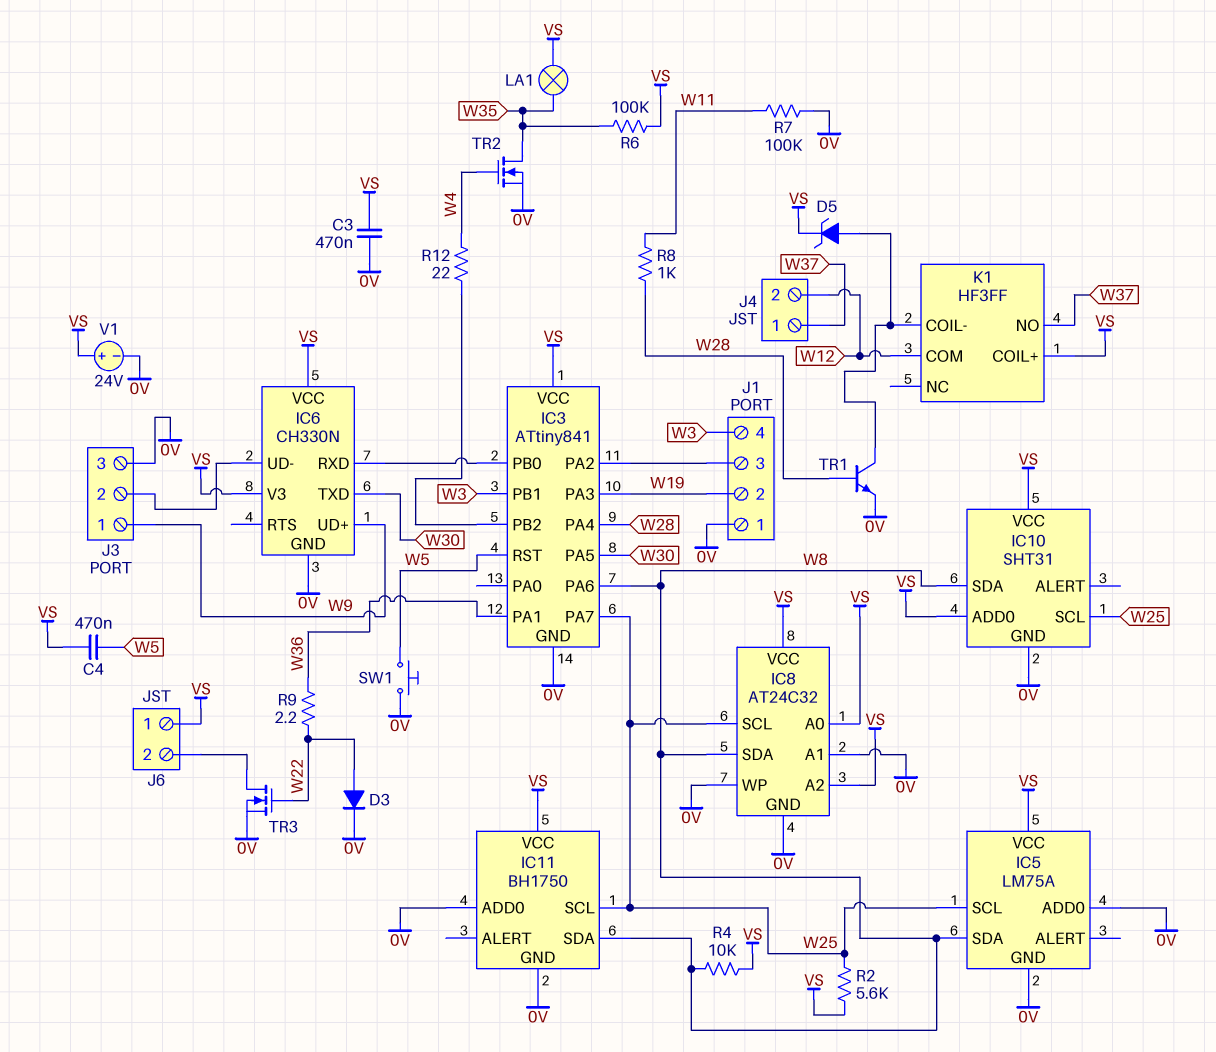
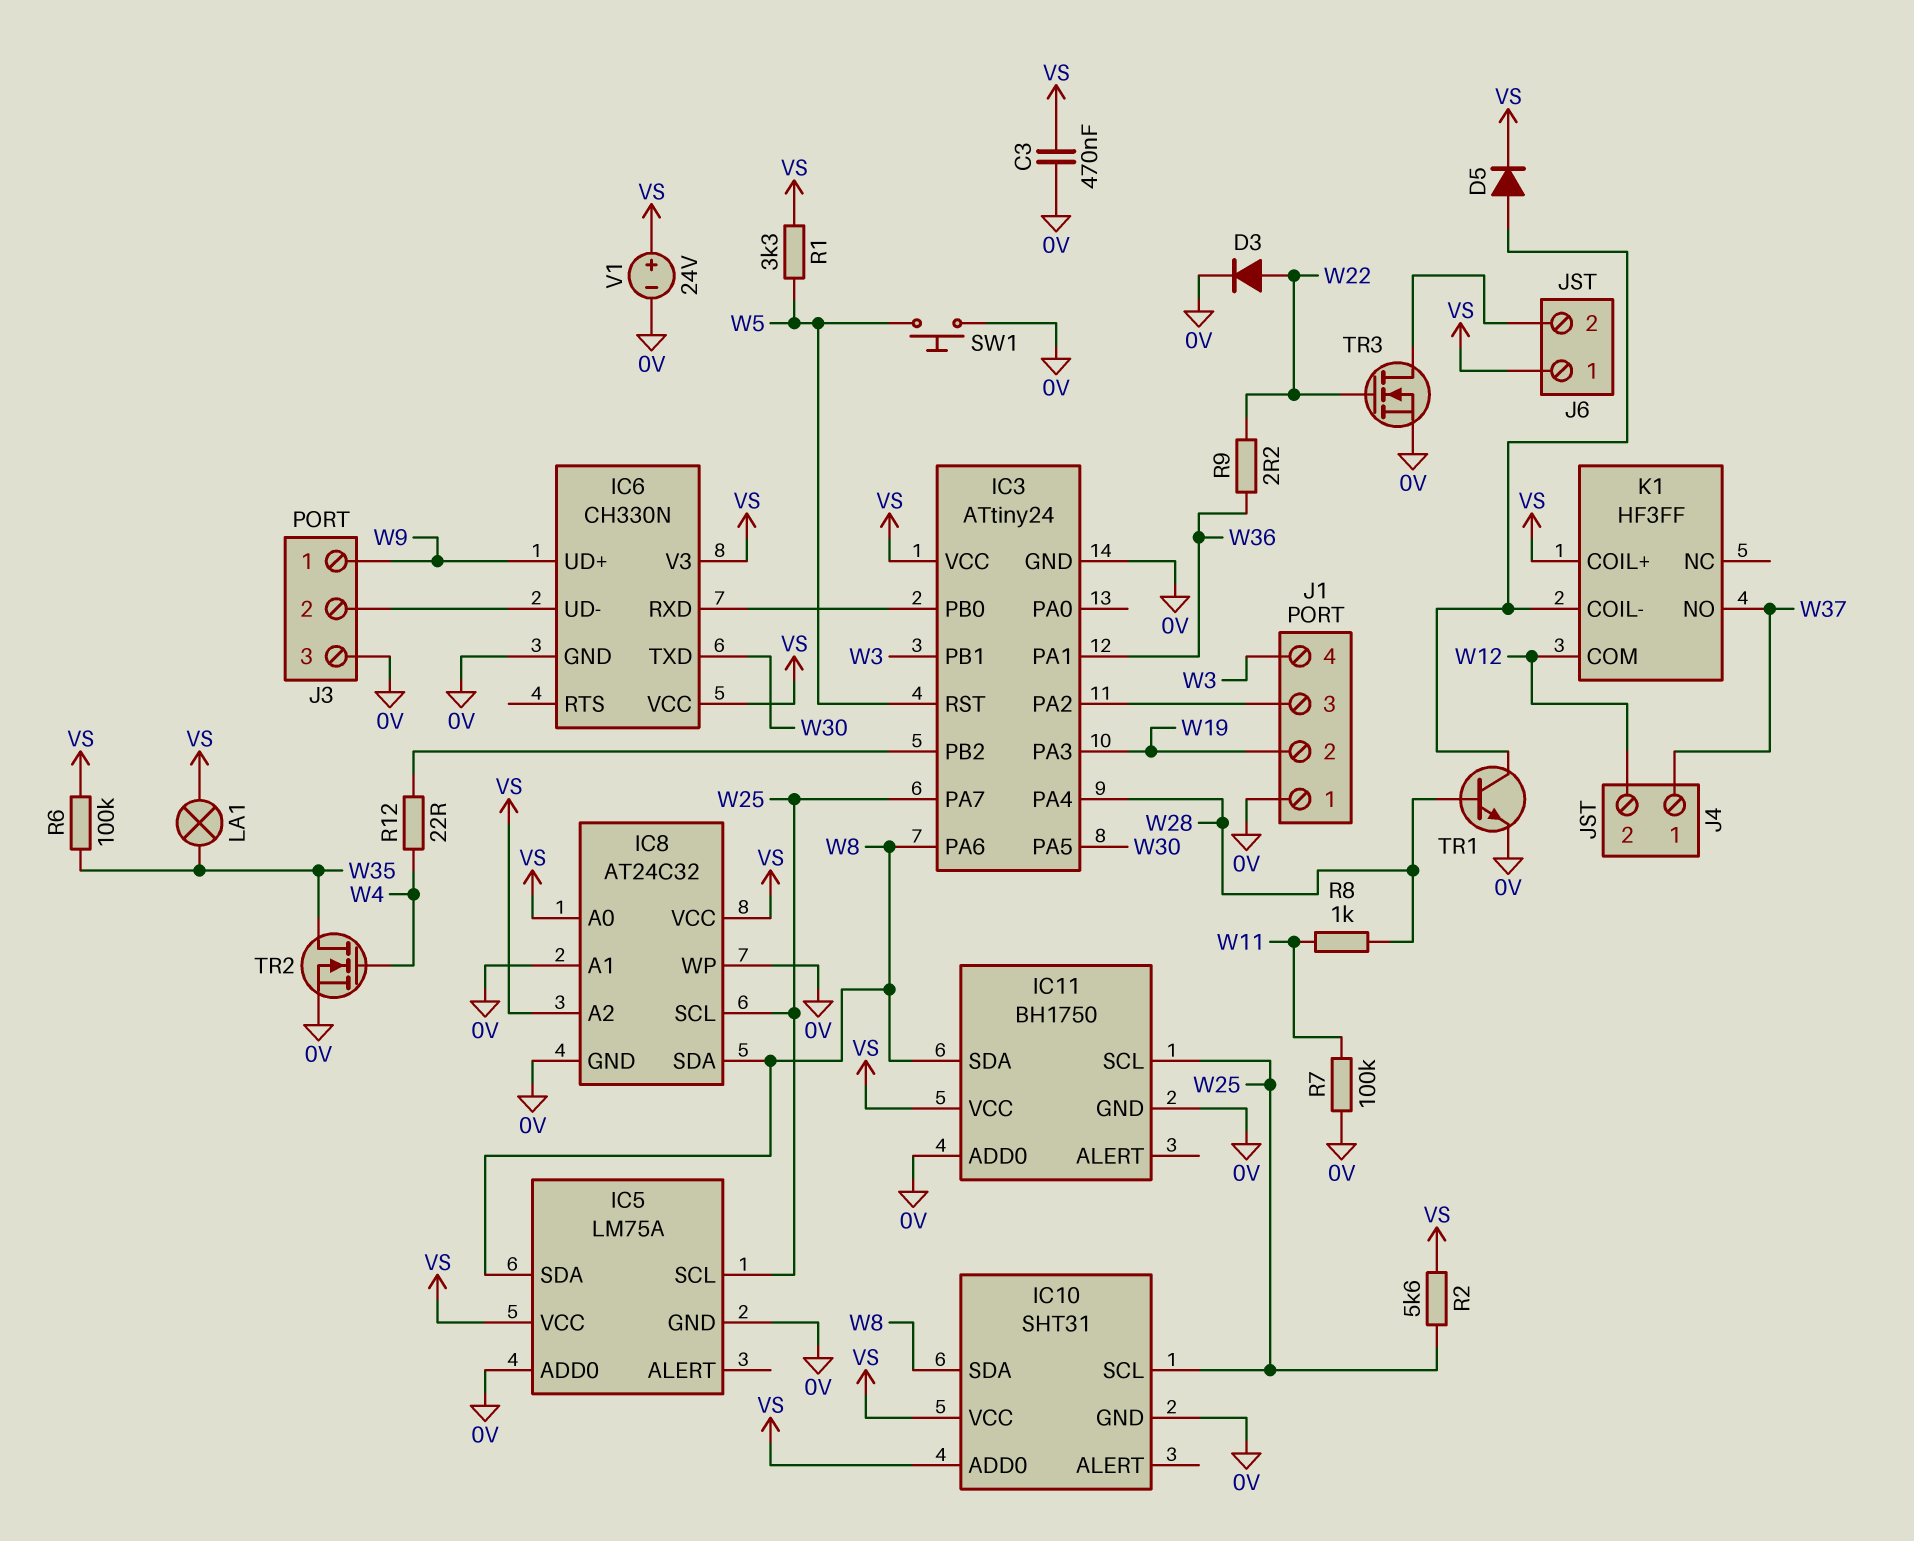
C4: 470nF (VS, W5) -> none
D5: zener (A K1/COIL-, K VS) -> diode (A K1/COIL-, K VS)
IC3: ATtiny841 -> ATtiny24
R1: none -> 3.3k (VS, W5)
R4: 10k (VS, W8) -> none

